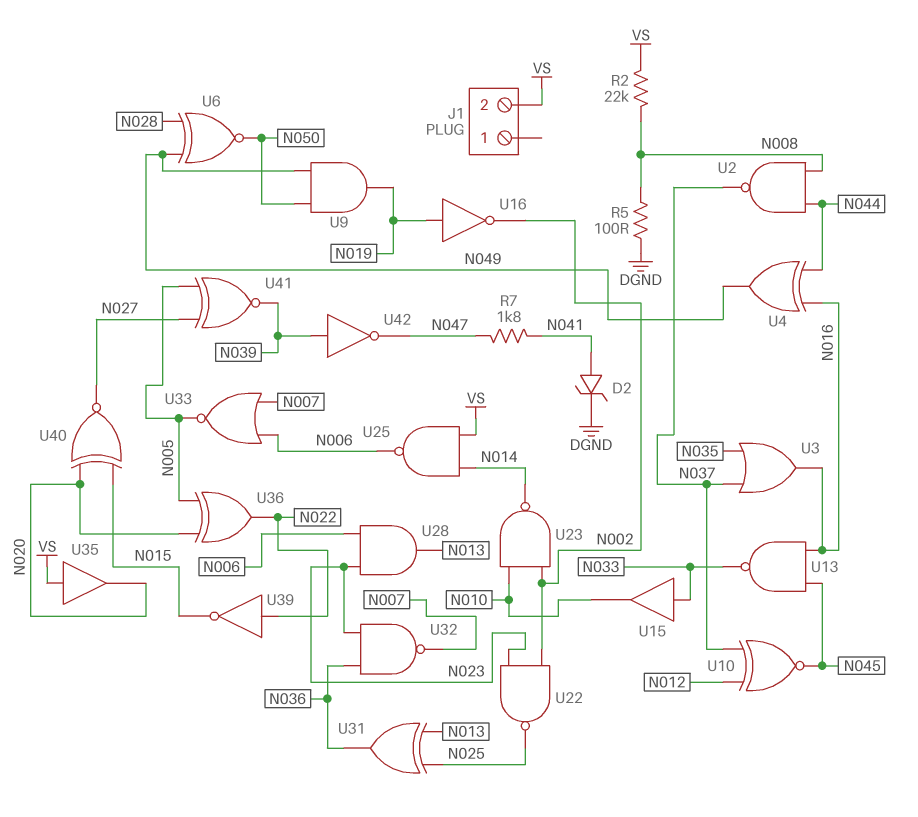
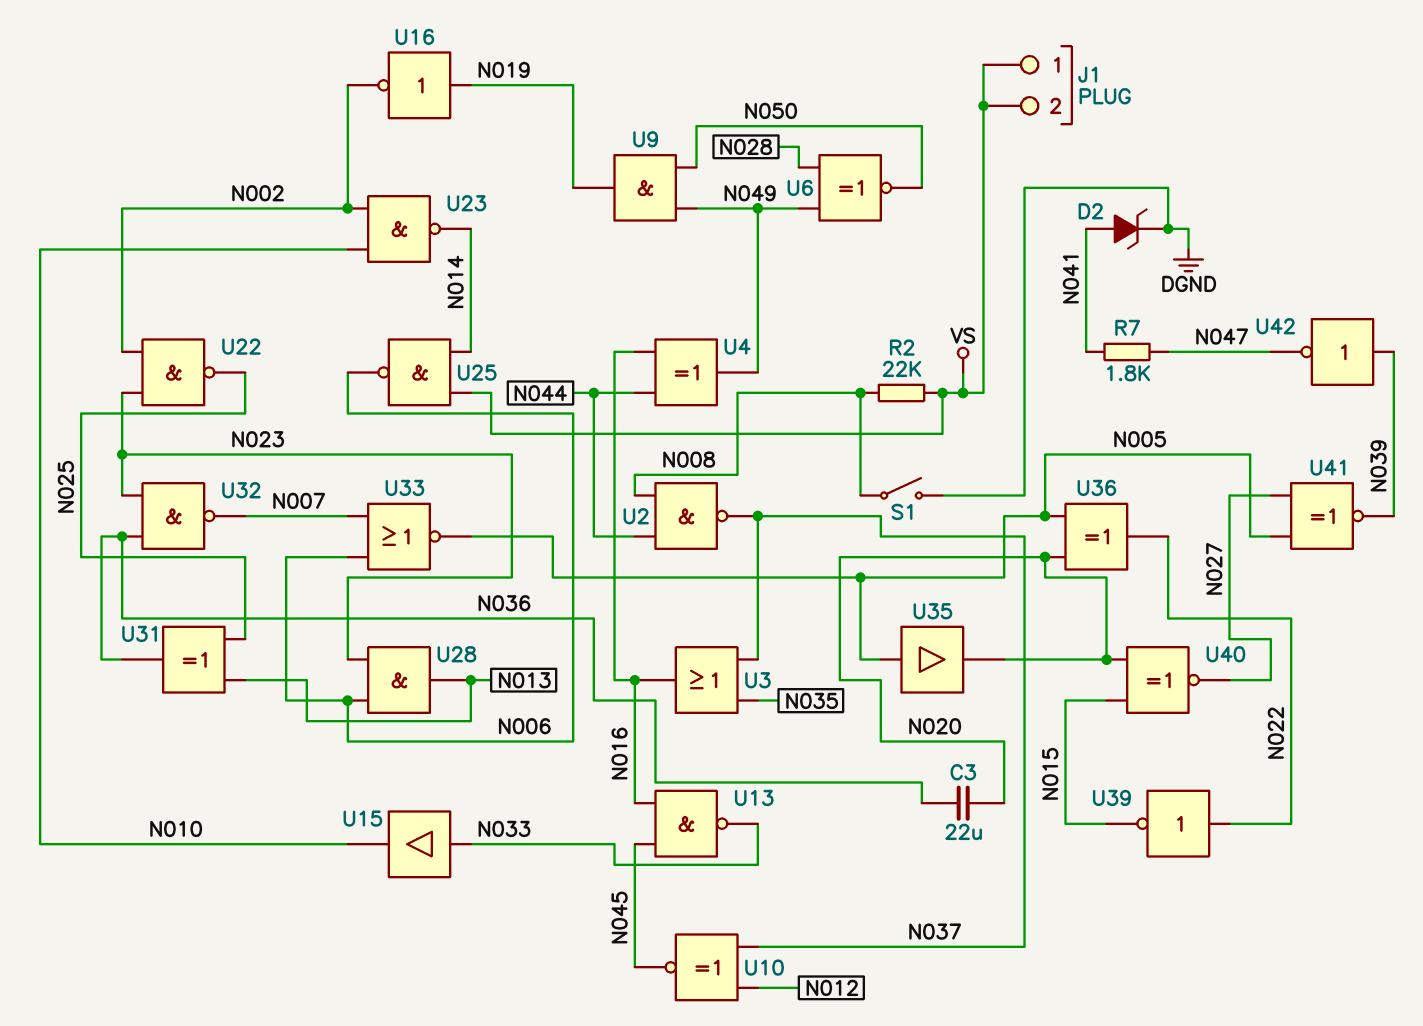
C3: none -> 22uF (N020, N036)
J1 pin 1: none -> VS
R5: 100 (DGND, N008) -> none
S1: none -> switch (DGND, N008)
U35: buffer (in VS, out N020) -> buffer (in N005, out N020)

